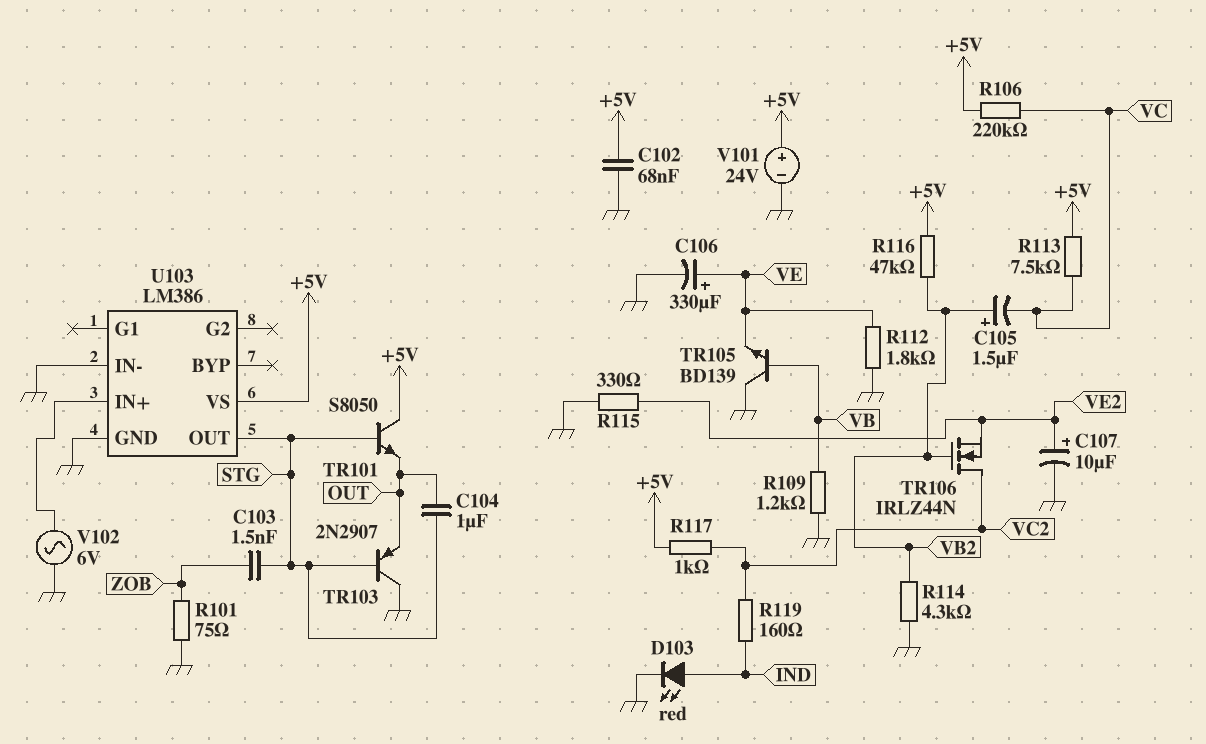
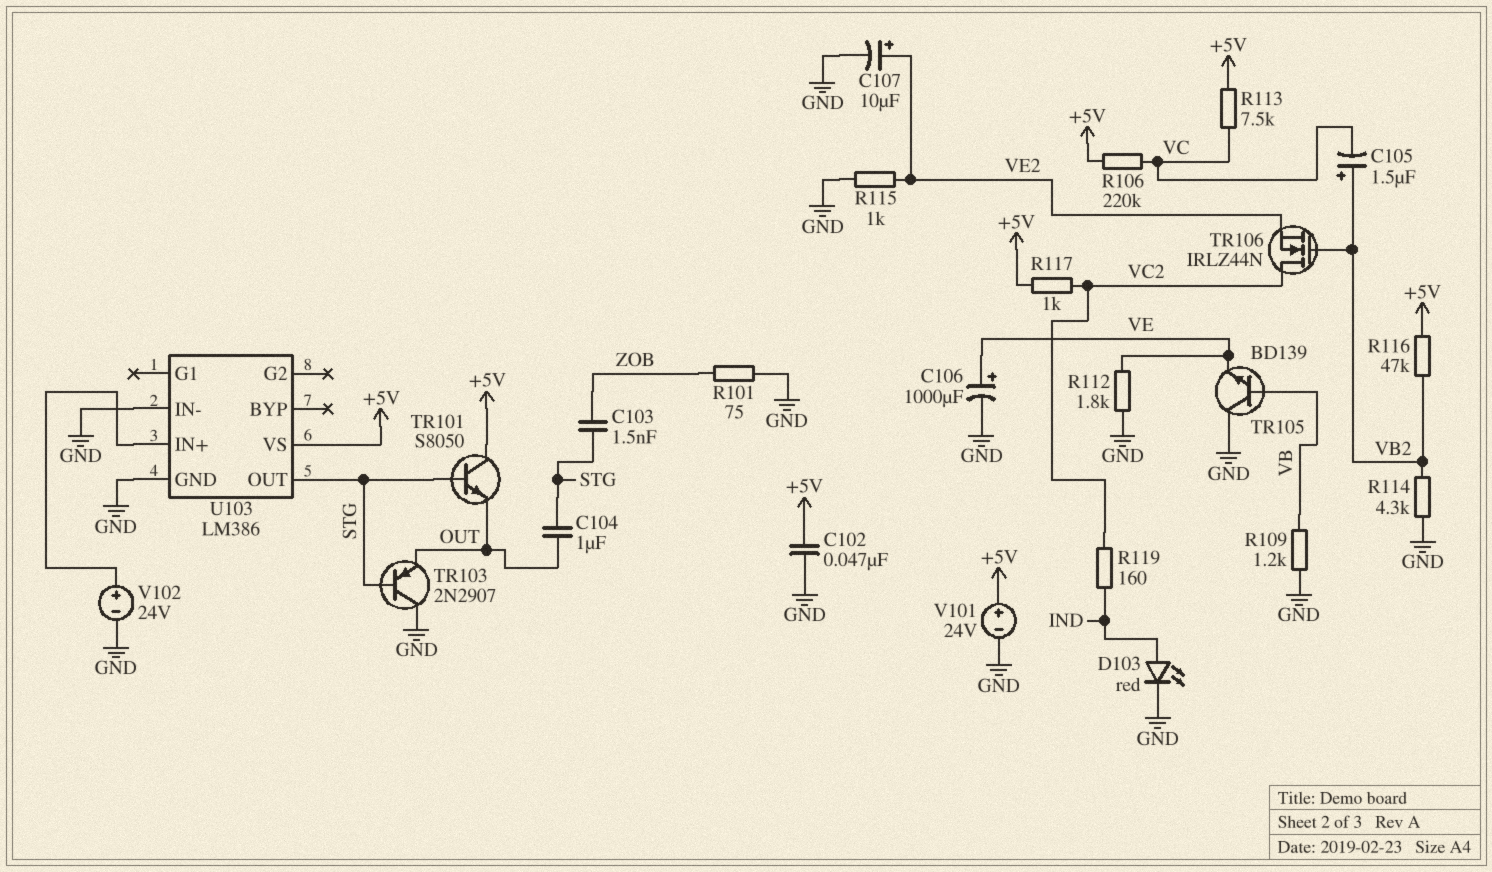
C102: 68nF (+5V, GND) -> 47nF (+5V, GND)
C106: 330uF (plus VE, minus GND) -> 1000uF (plus VE, minus GND)
R115: 330 (GND, VE2) -> 1k (GND, VE2)
V102: AC 6V (GND, U103/IN+) -> 24V (plus U103/IN+, minus GND)

